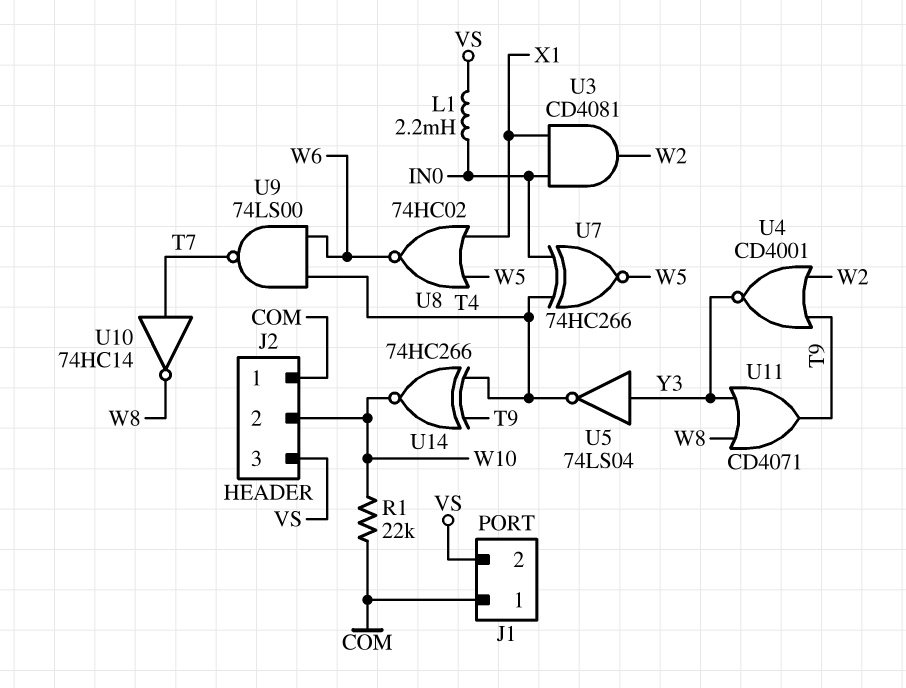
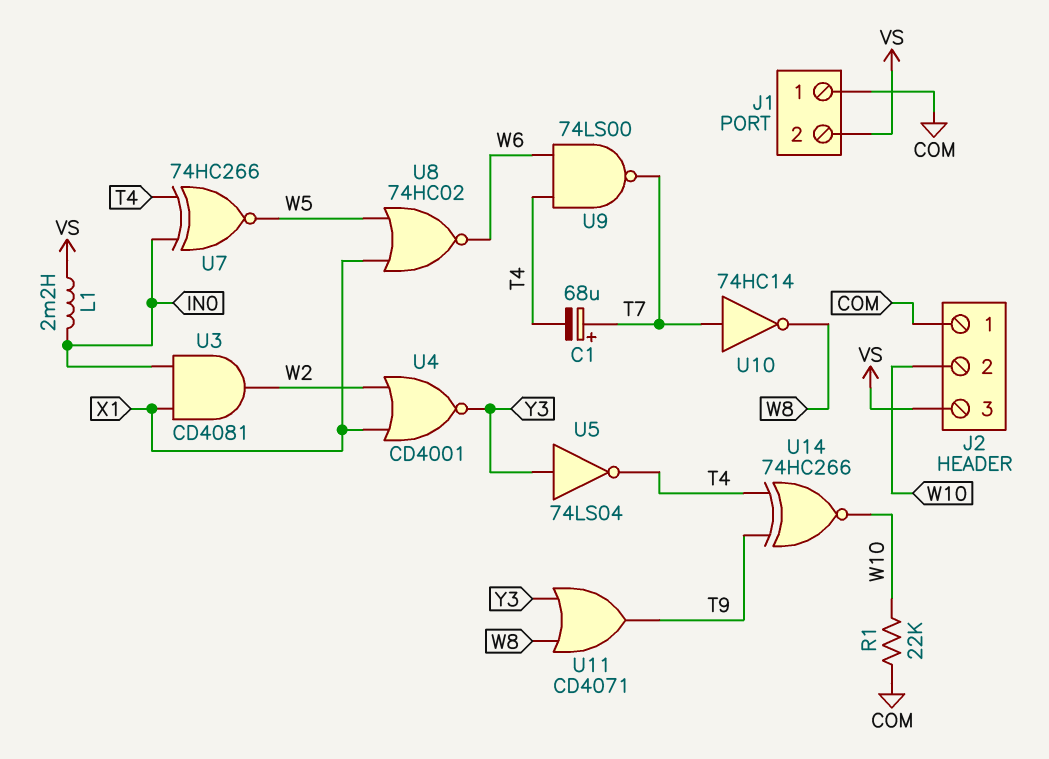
C1: none -> 68uF (plus T7, minus T4)
U4: NOR CD4001 (in T9, in W2, out Y3) -> NOR CD4001 (in W2, in X1, out Y3)

